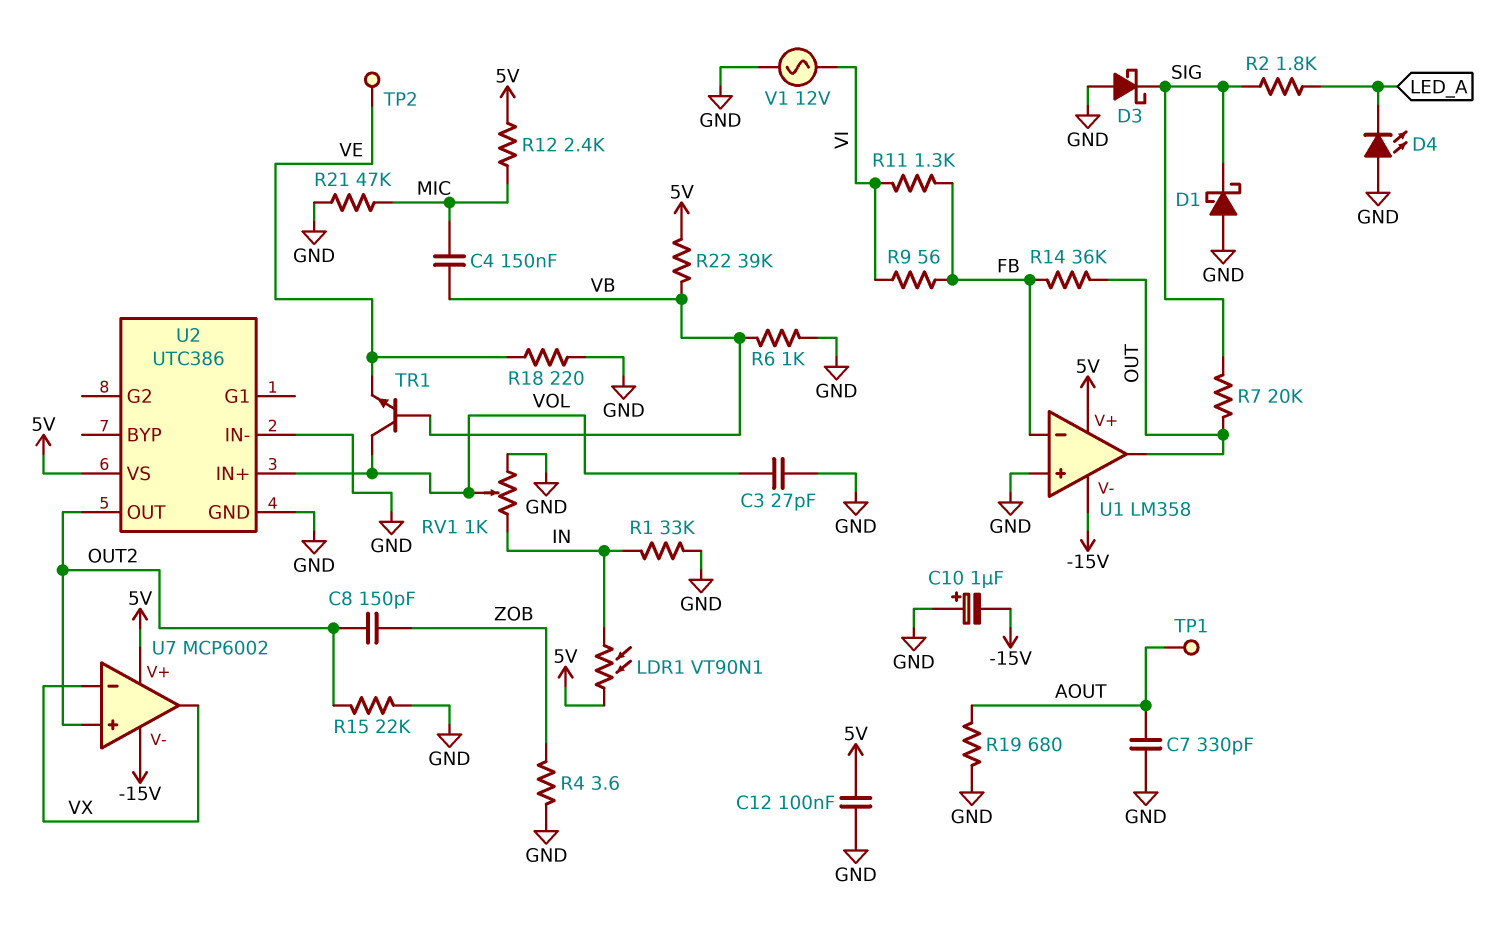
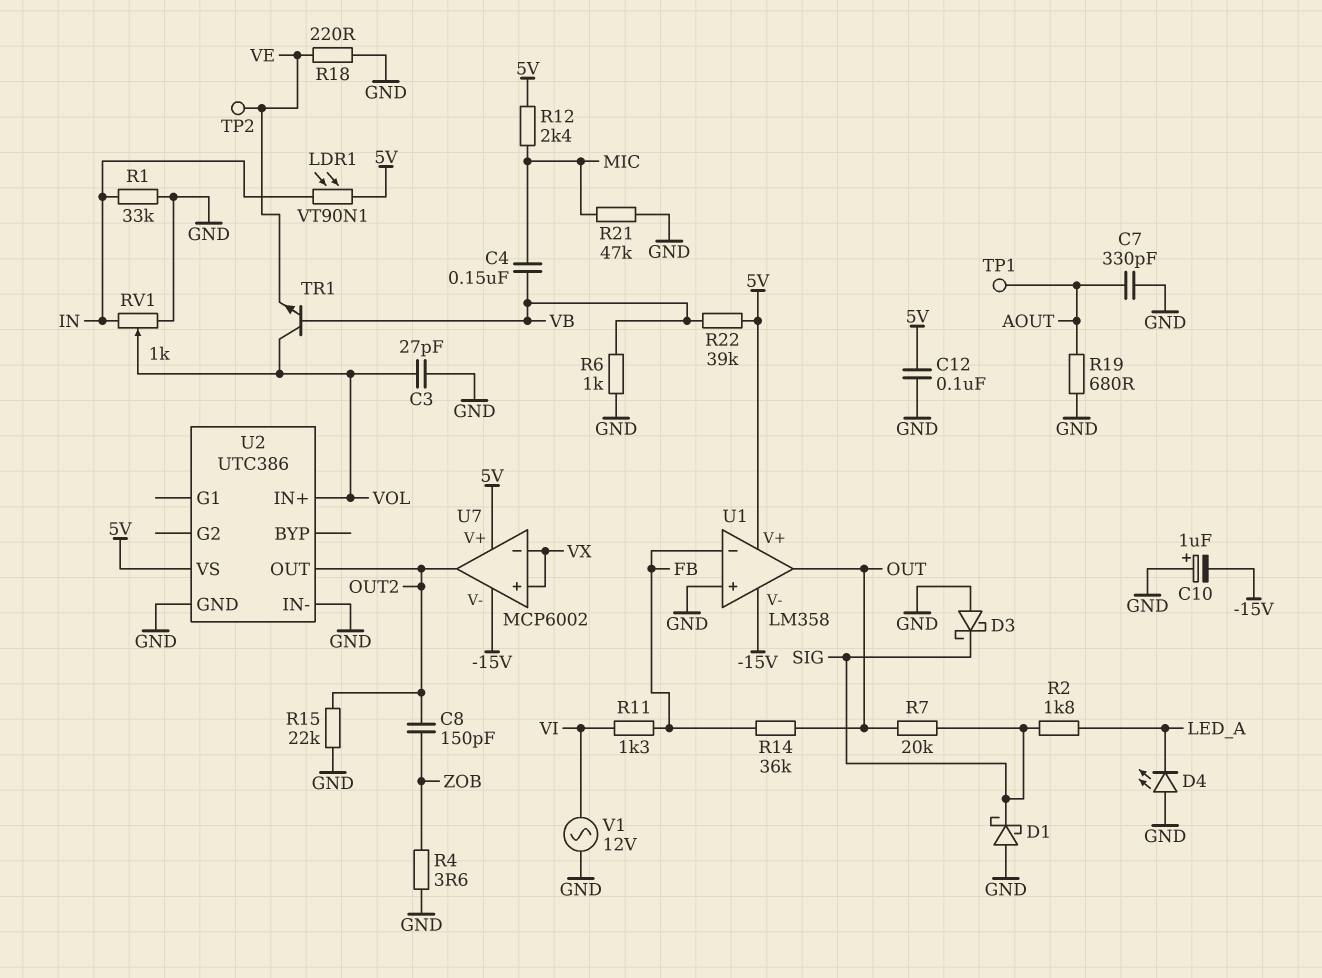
R9: 56 (FB, VI) -> none
U7 pin in+: OUT2 -> VX
U7 pin out: VX -> OUT2

